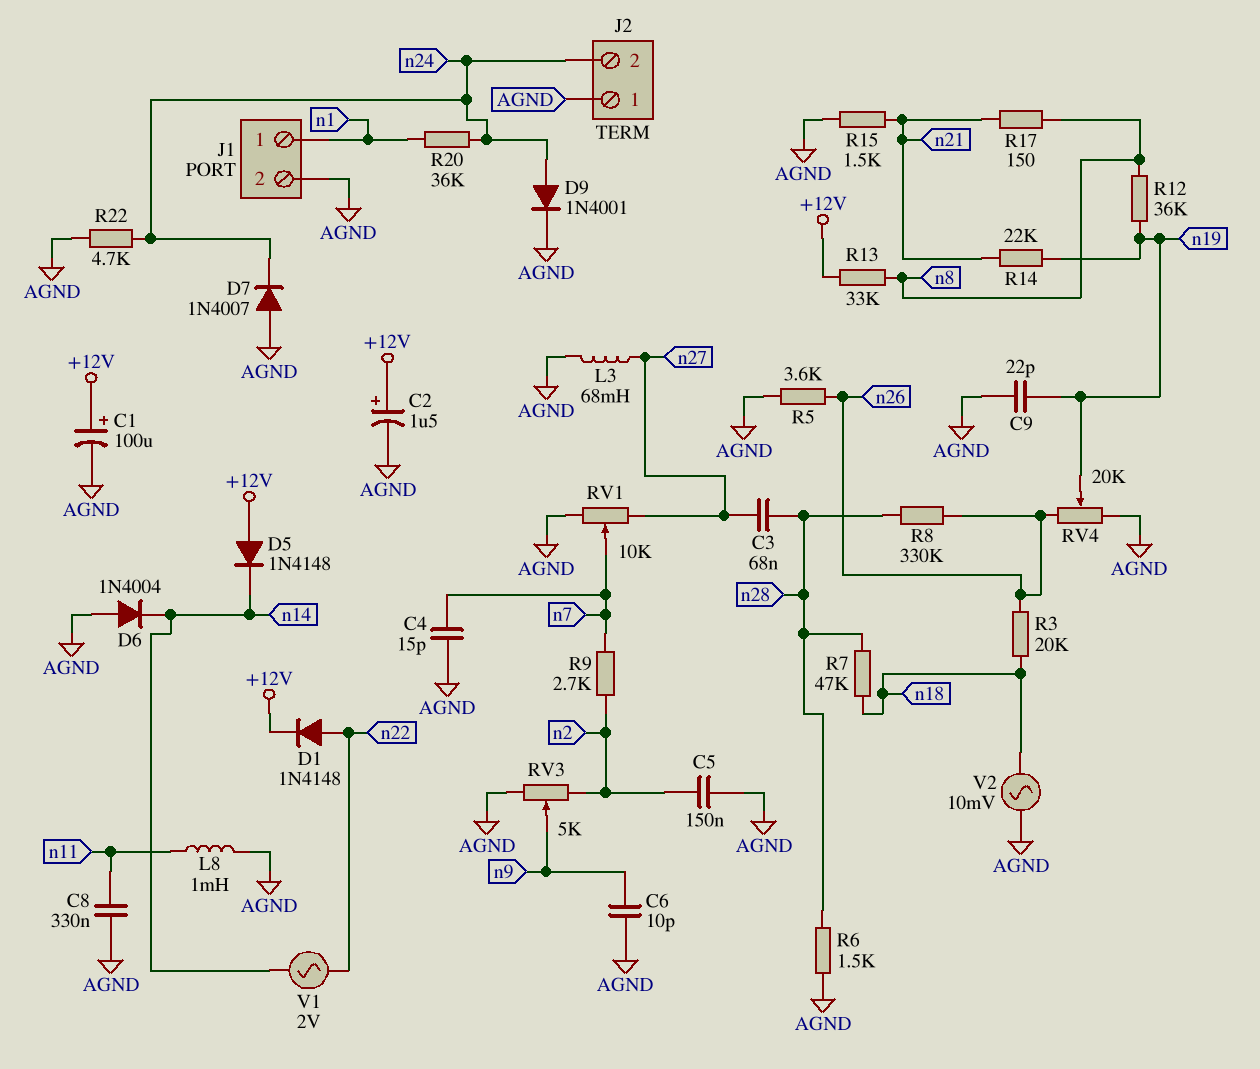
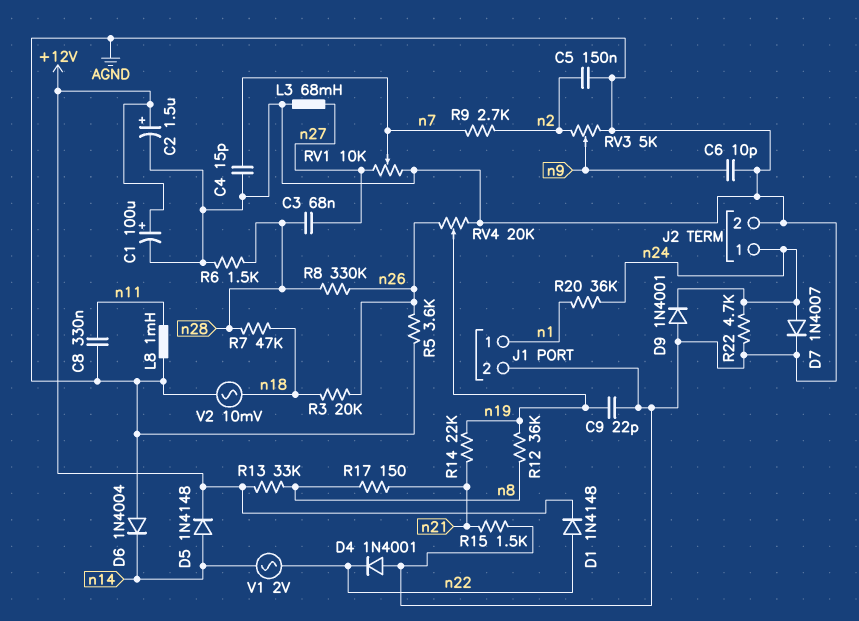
D4: none -> diode 1N4001 (A AGND, K n22)
D5: diode 1N4148 (A +12V, K n14) -> diode 1N4148 (A n14, K +12V)
D7: diode 1N4007 (A AGND, K n24) -> diode 1N4007 (A n24, K AGND)
D9: diode 1N4001 (A n24, K AGND) -> diode 1N4001 (A AGND, K n24)
J2 pin 1: AGND -> n24
J2 pin 2: n24 -> AGND

